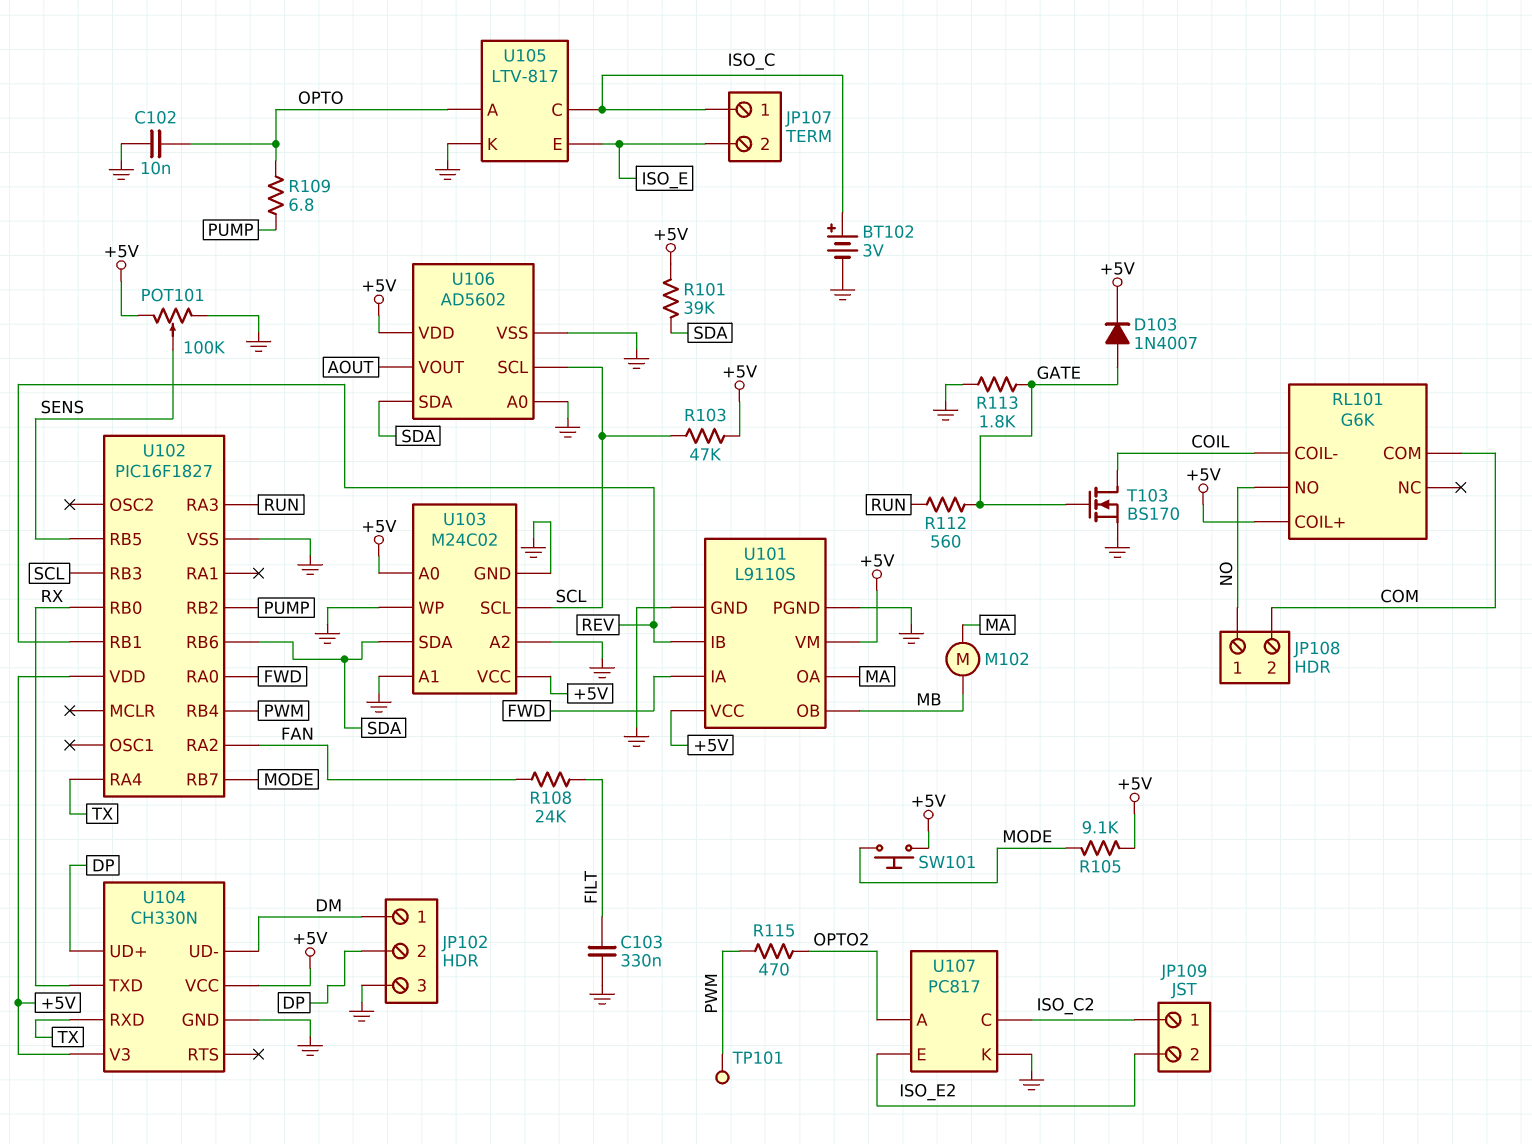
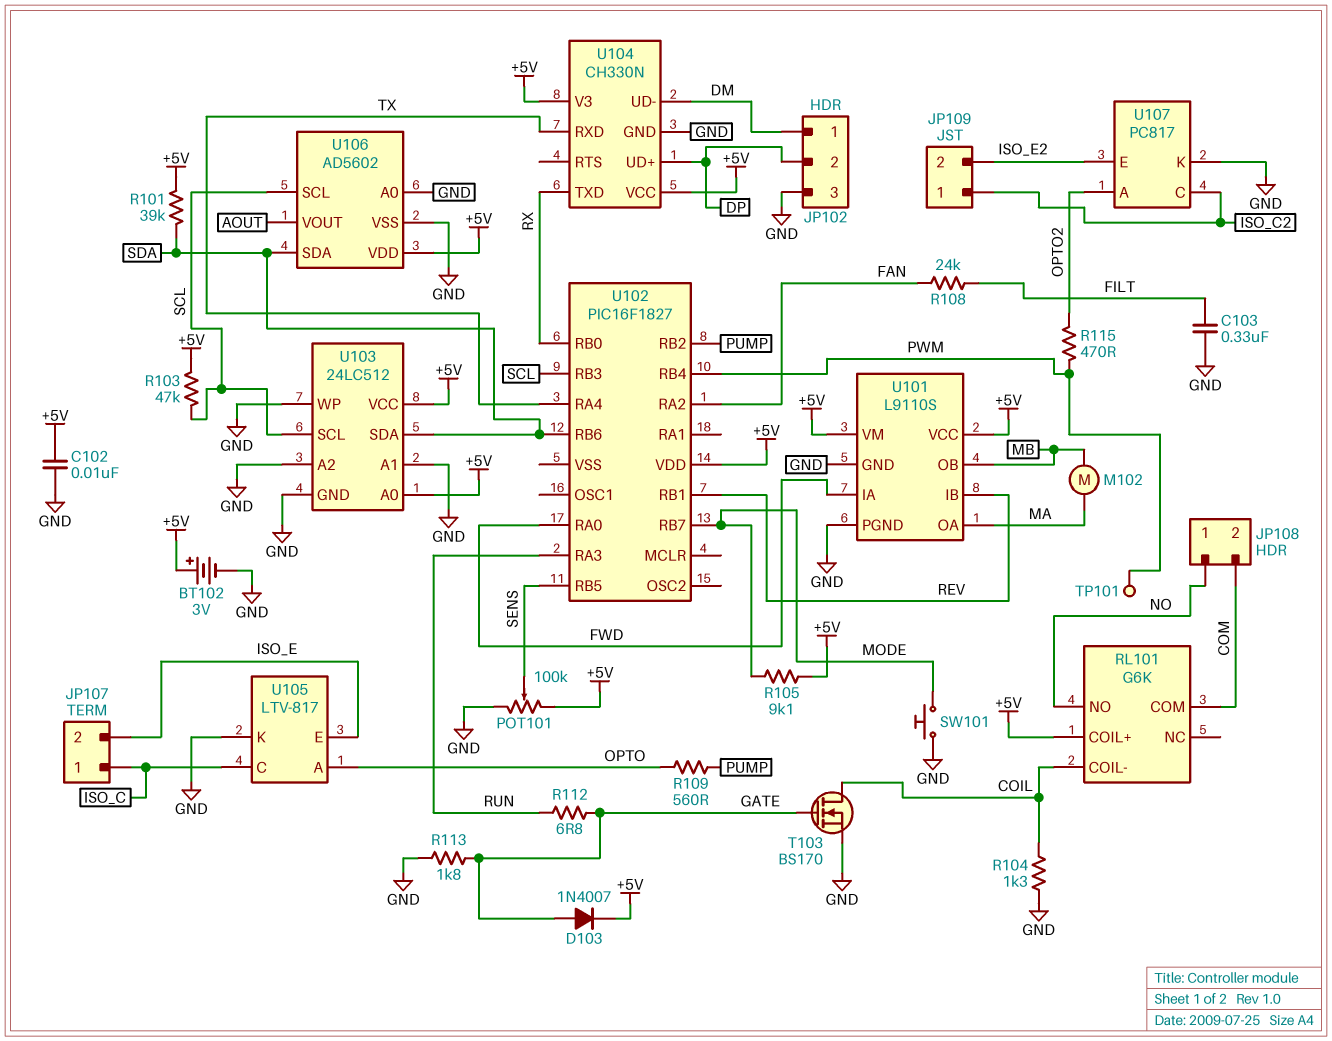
BT102: 3V (plus ISO_C, minus GND) -> 3V (plus +5V, minus GND)
C102: 10nF (GND, OPTO) -> 10nF (+5V, GND)
R104: none -> 1.3k (COIL, GND)
R109: 6.8 (OPTO, PUMP) -> 560 (OPTO, PUMP)
R112: 560 (GATE, RUN) -> 6.8 (GATE, RUN)
SW101: button (+5V, MODE) -> button (GND, MODE)
U102 pin VSS: GND -> none
U103: M24C02 -> 24LC512

